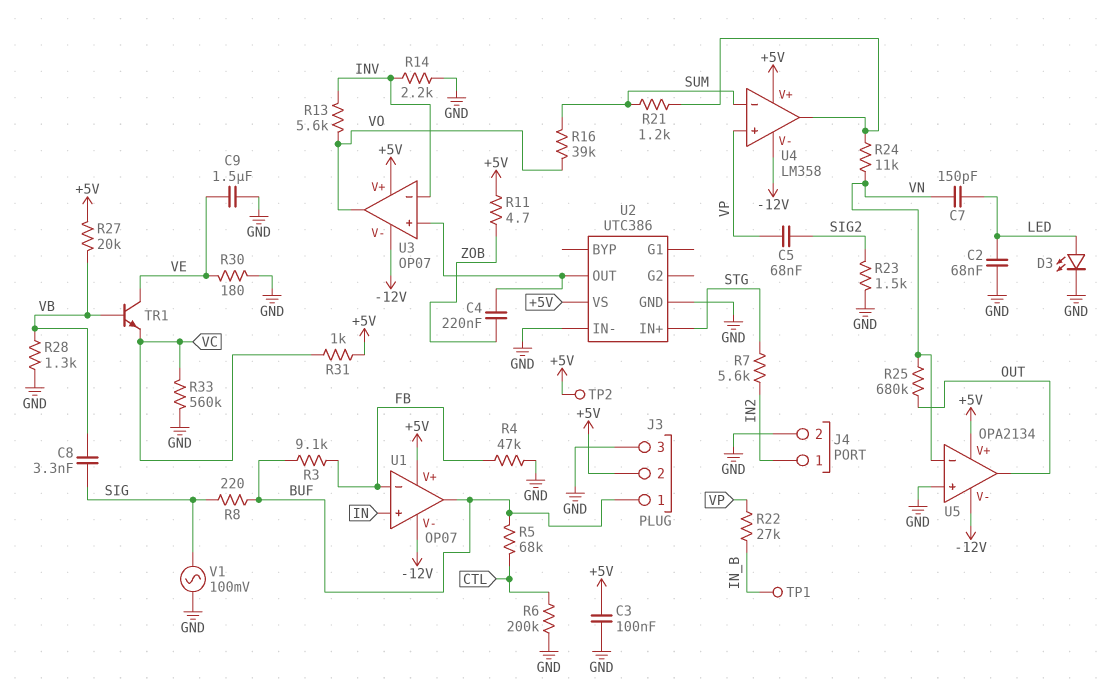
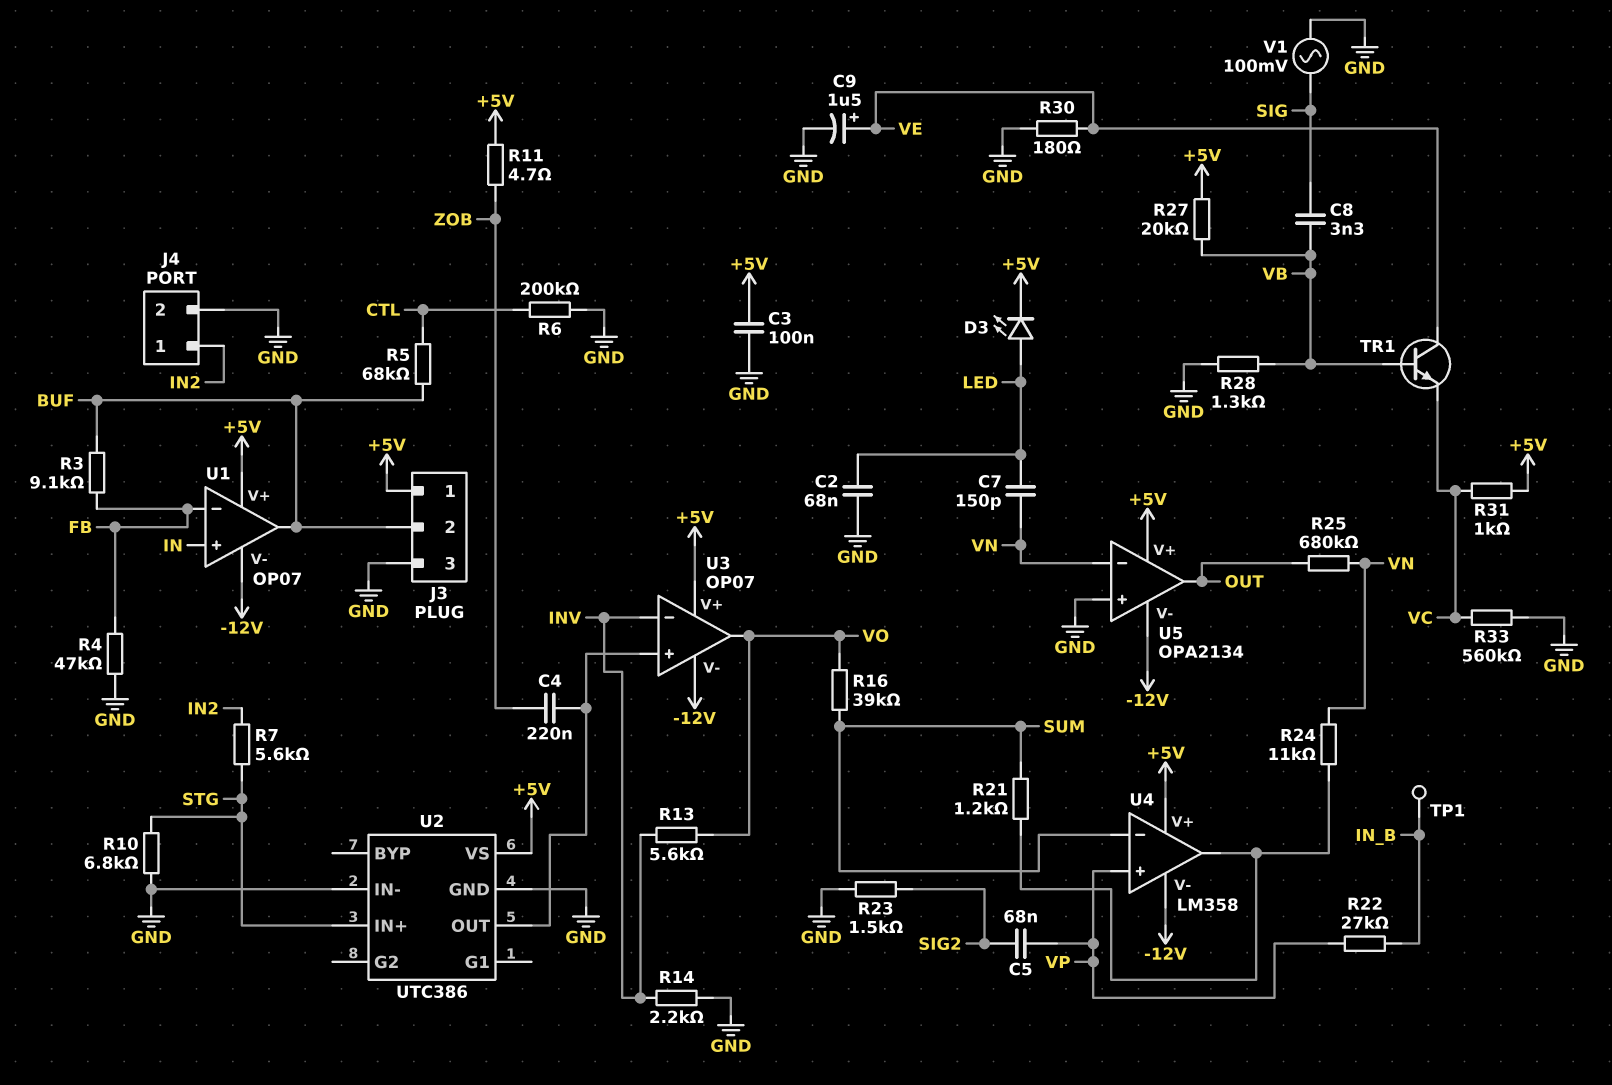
C9: 1.5uF (GND, VE) -> 1.5uF (plus VE, minus GND)
D3: LED (A LED, K GND) -> LED (A LED, K +5V)
J3 pin 1: BUF -> +5V
J3 pin 2: +5V -> BUF
R8: 220 (BUF, SIG) -> none
R10: none -> 6.8k (GND, STG)
TP2: test point (+5V) -> none

